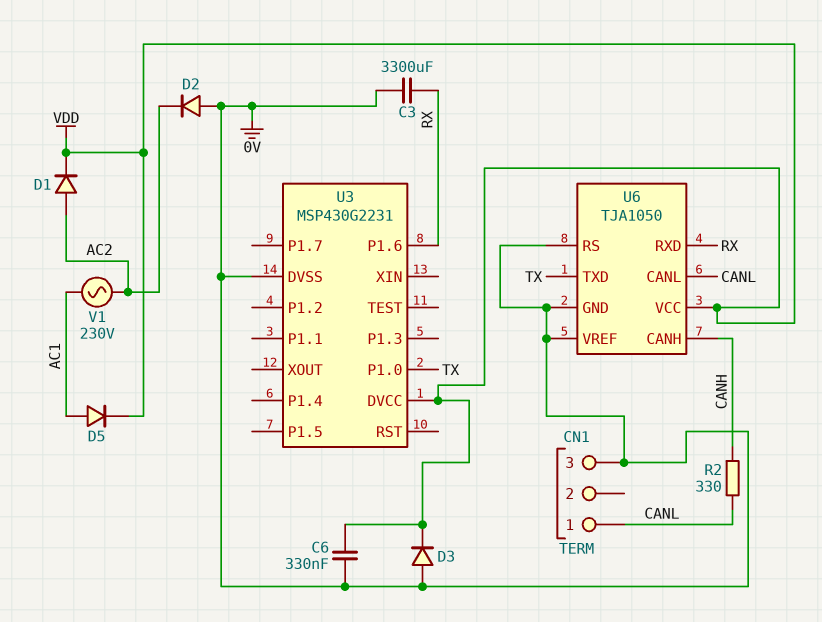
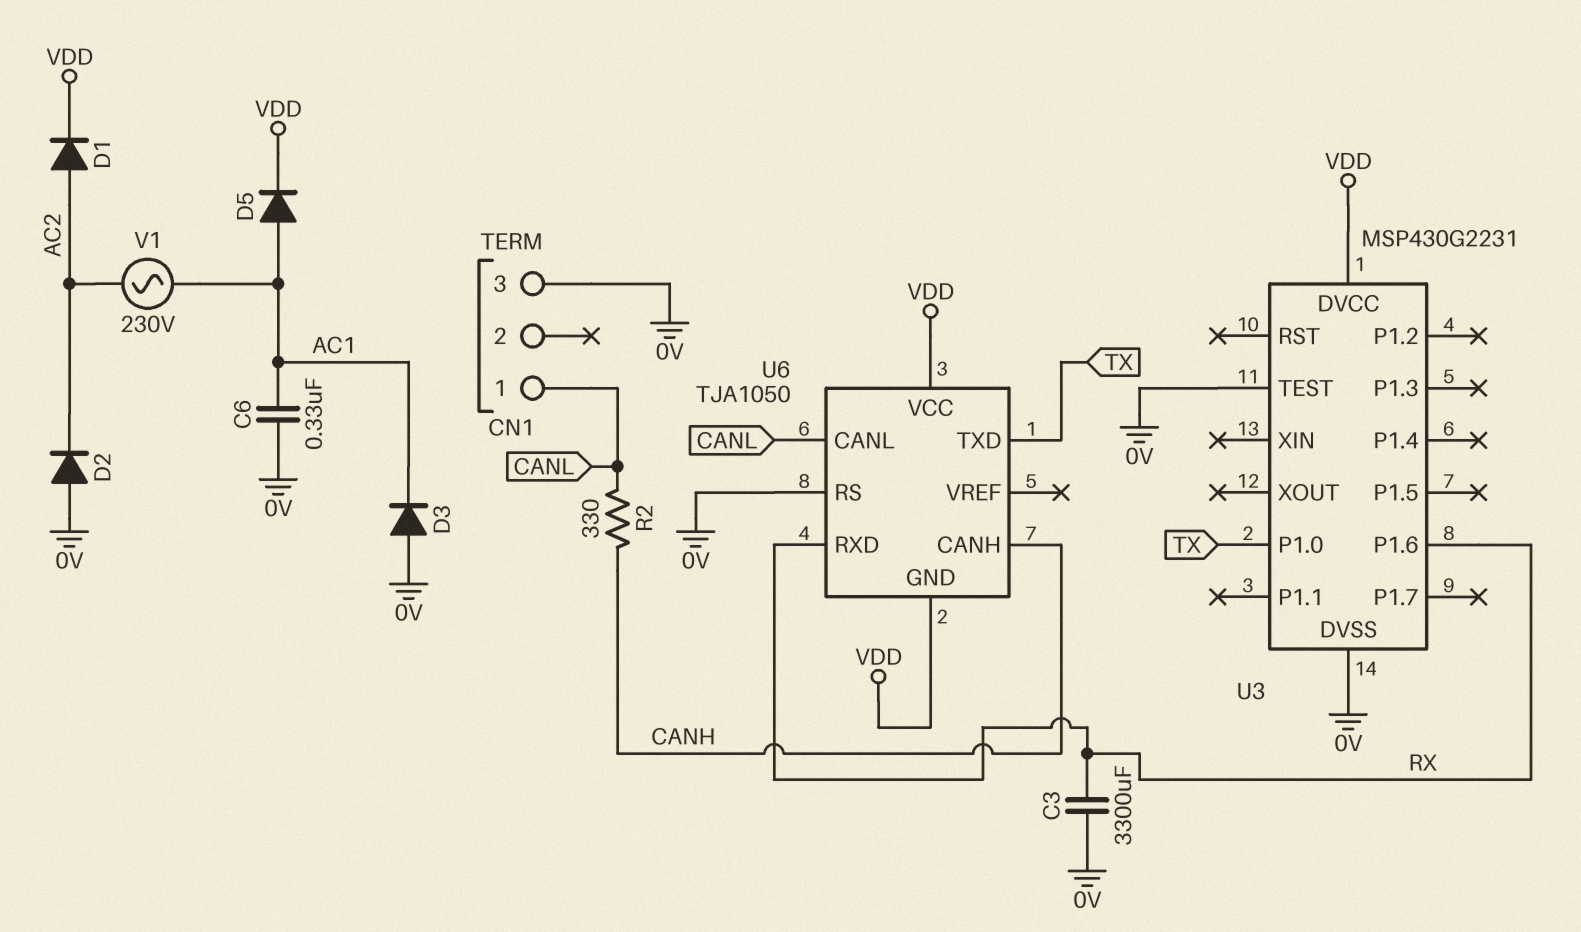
C6: 330nF (0V, VDD) -> 330nF (0V, AC1)
D3: diode (A 0V, K VDD) -> diode (A 0V, K AC1)
U3 pin TEST: none -> 0V
U6 pin GND: 0V -> VDD
U6 pin VREF: 0V -> none

